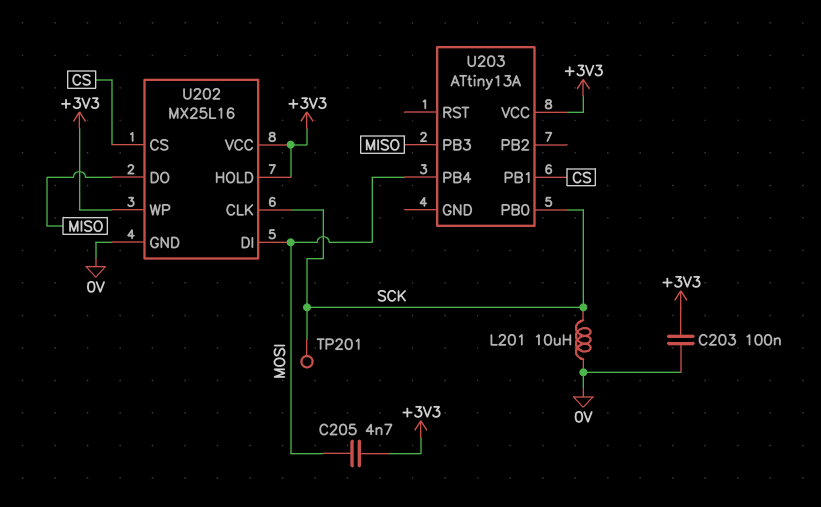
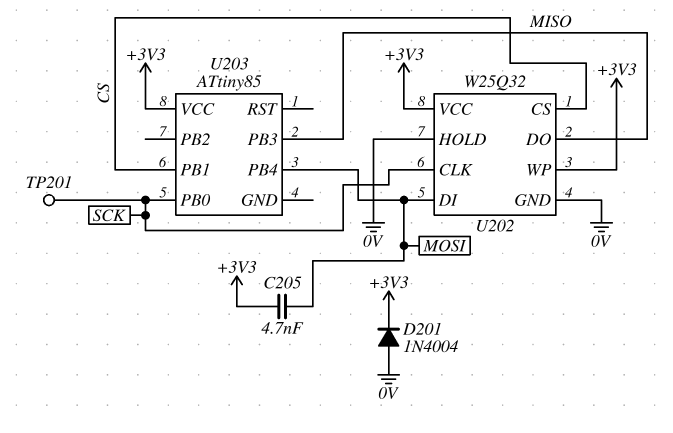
C203: 100nF (+3V3, 0V) -> none
D201: none -> diode 1N4004 (A 0V, K +3V3)
L201: 10uH (0V, SCK) -> none
U202: MX25L16 -> W25Q32
U202 pin HOLD: +3V3 -> 0V
U203: ATtiny13A -> ATtiny85

